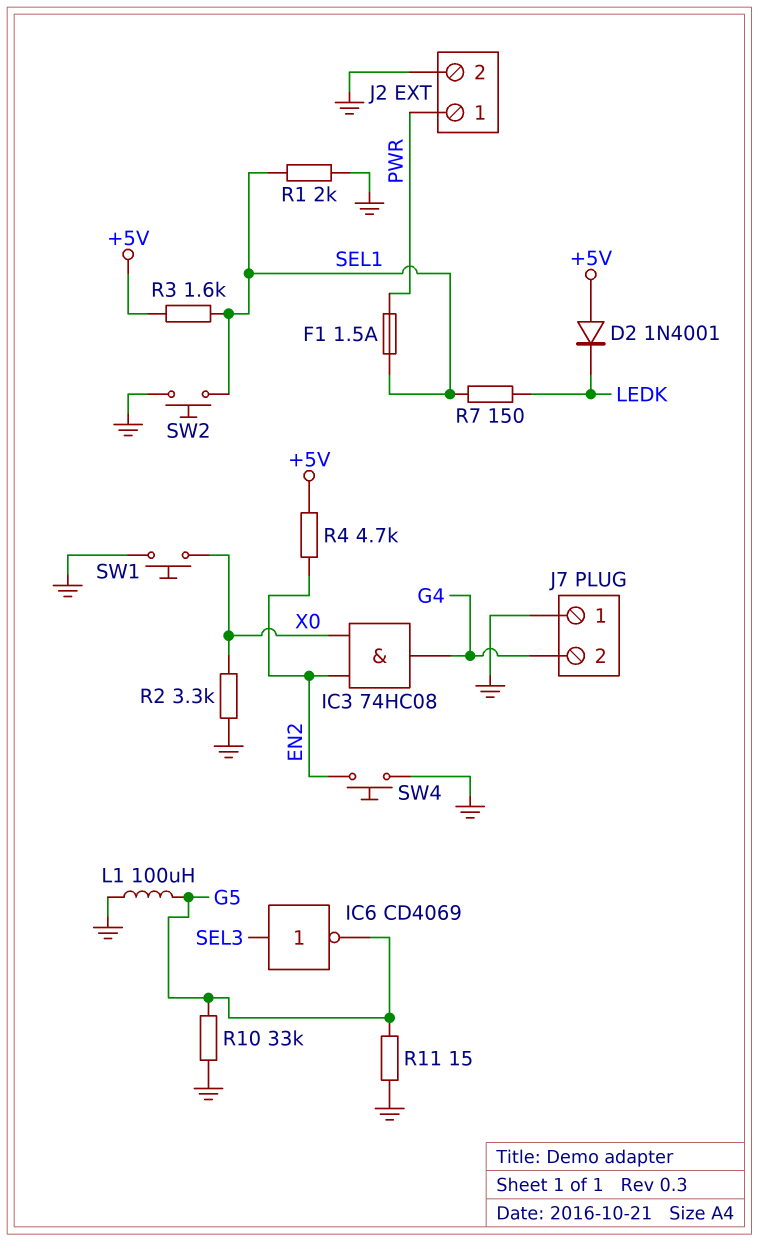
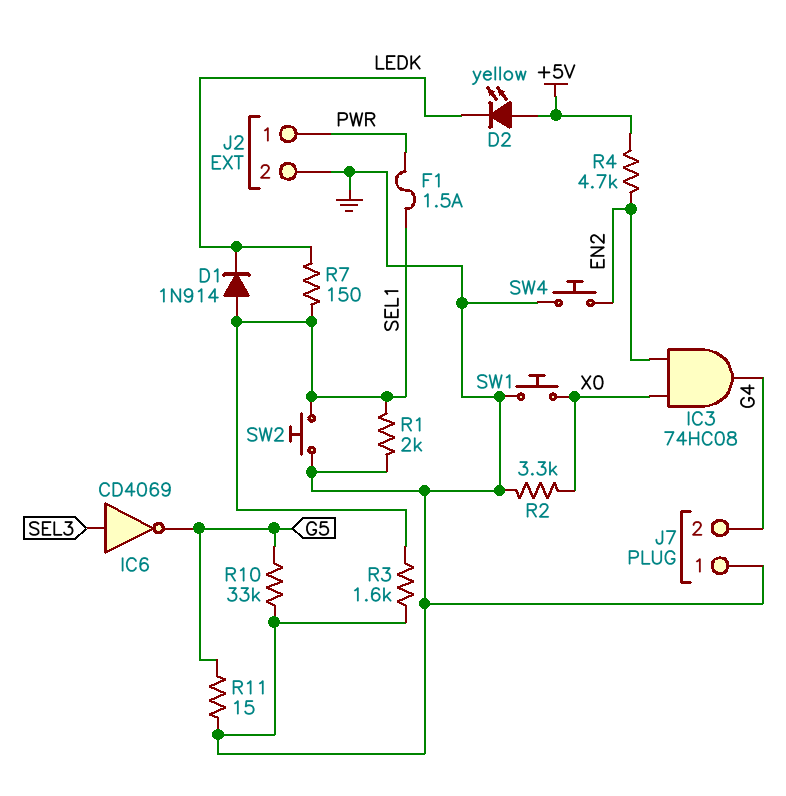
D1: none -> diode 1N914 (A SEL1, K LEDK)
D2: diode 1N4001 (A +5V, K LEDK) -> LED yellow (A +5V, K LEDK)
L1: 100uH (G5, GND) -> none
R3: 1.6k (+5V, SEL1) -> 1.6k (GND, SEL1)

